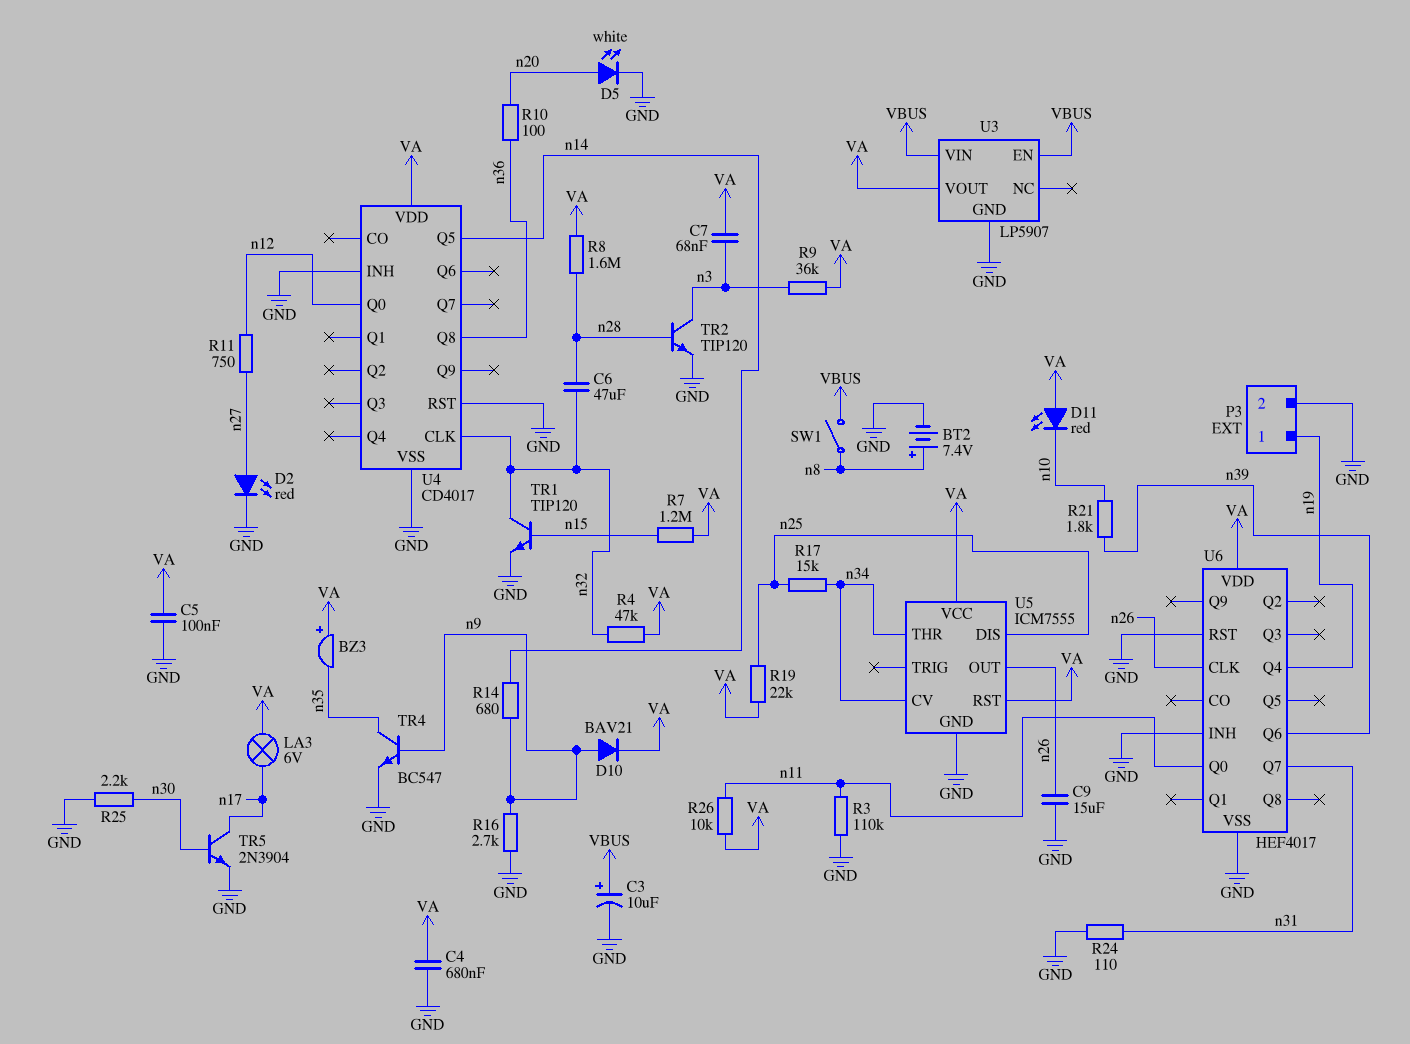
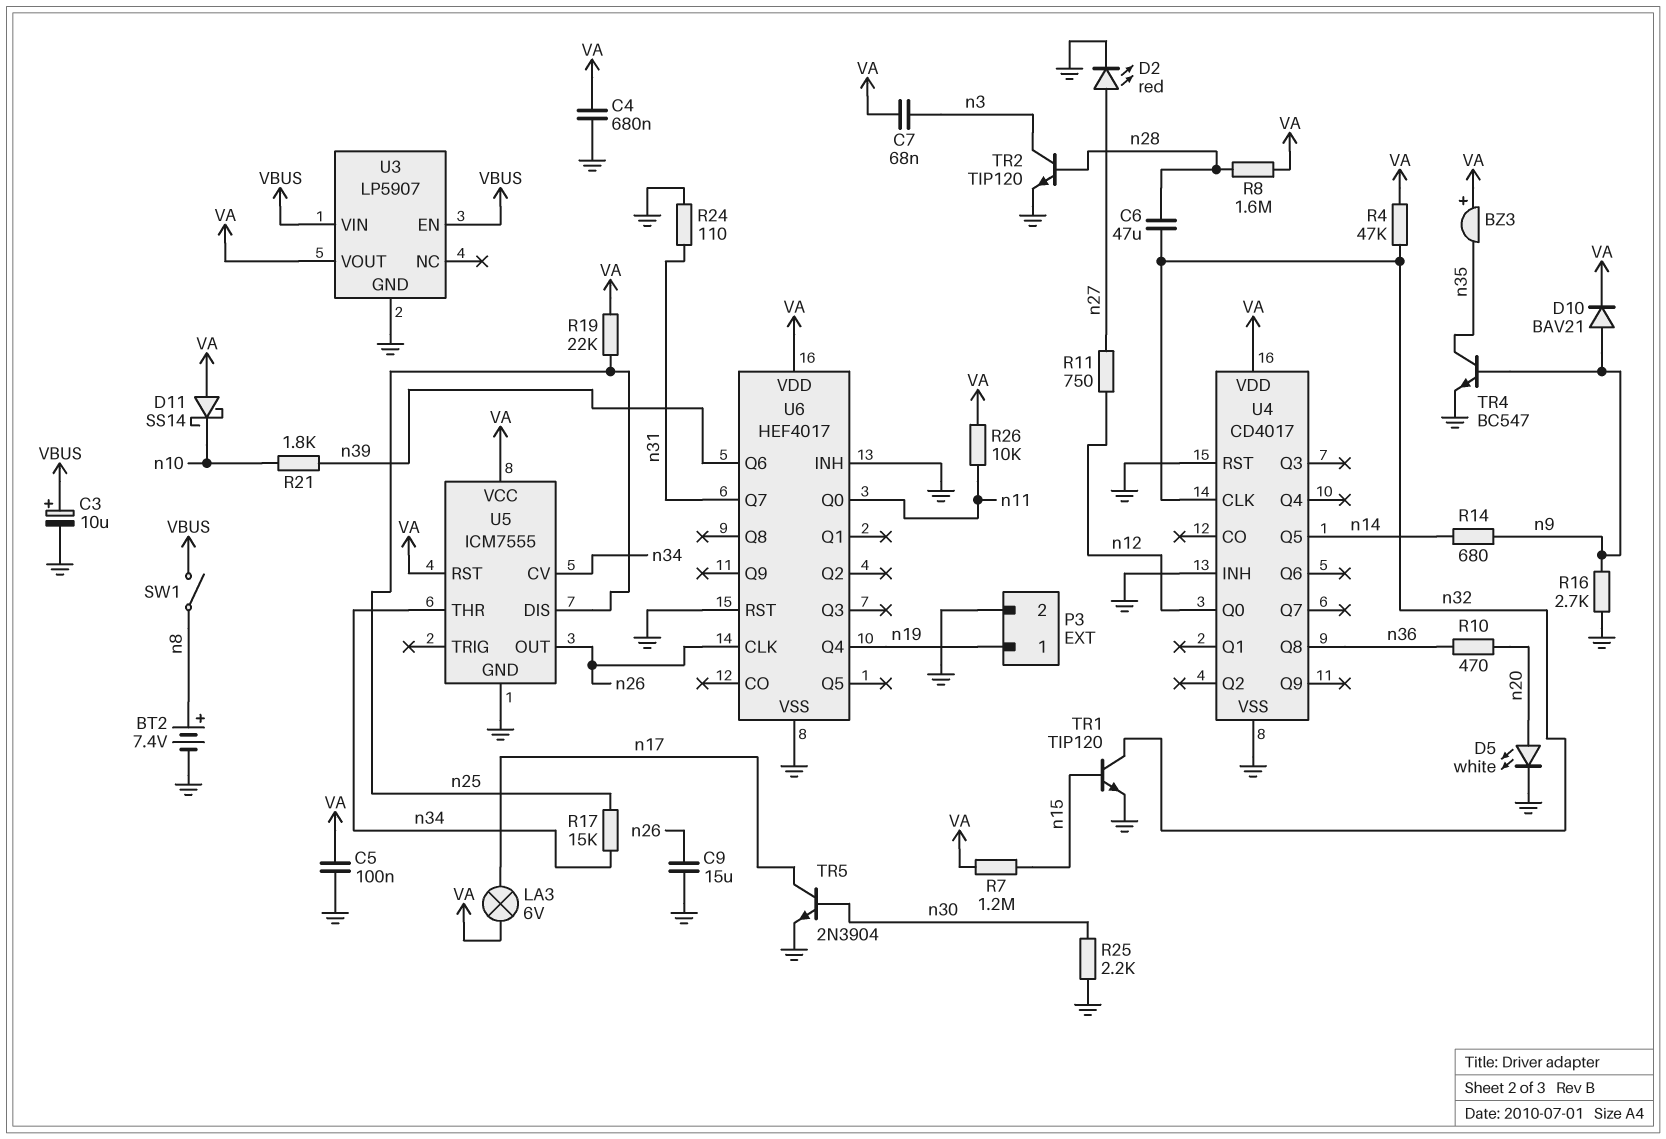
D11: LED red (A VA, K n10) -> schottky SS14 (A VA, K n10)
R3: 110k (GND, n11) -> none
R9: 36k (VA, n3) -> none
R10: 100 (n20, n36) -> 470 (n20, n36)

